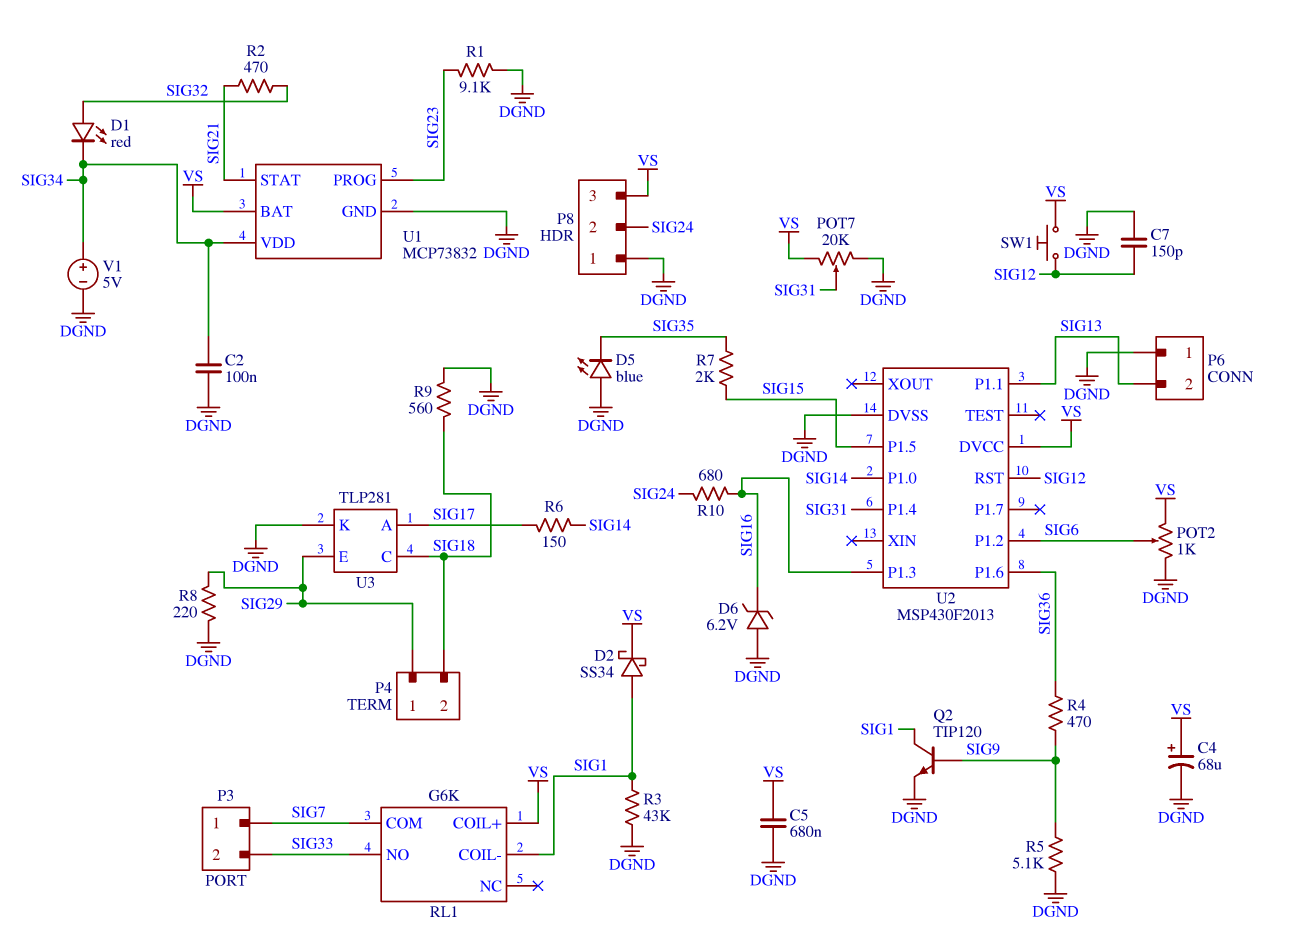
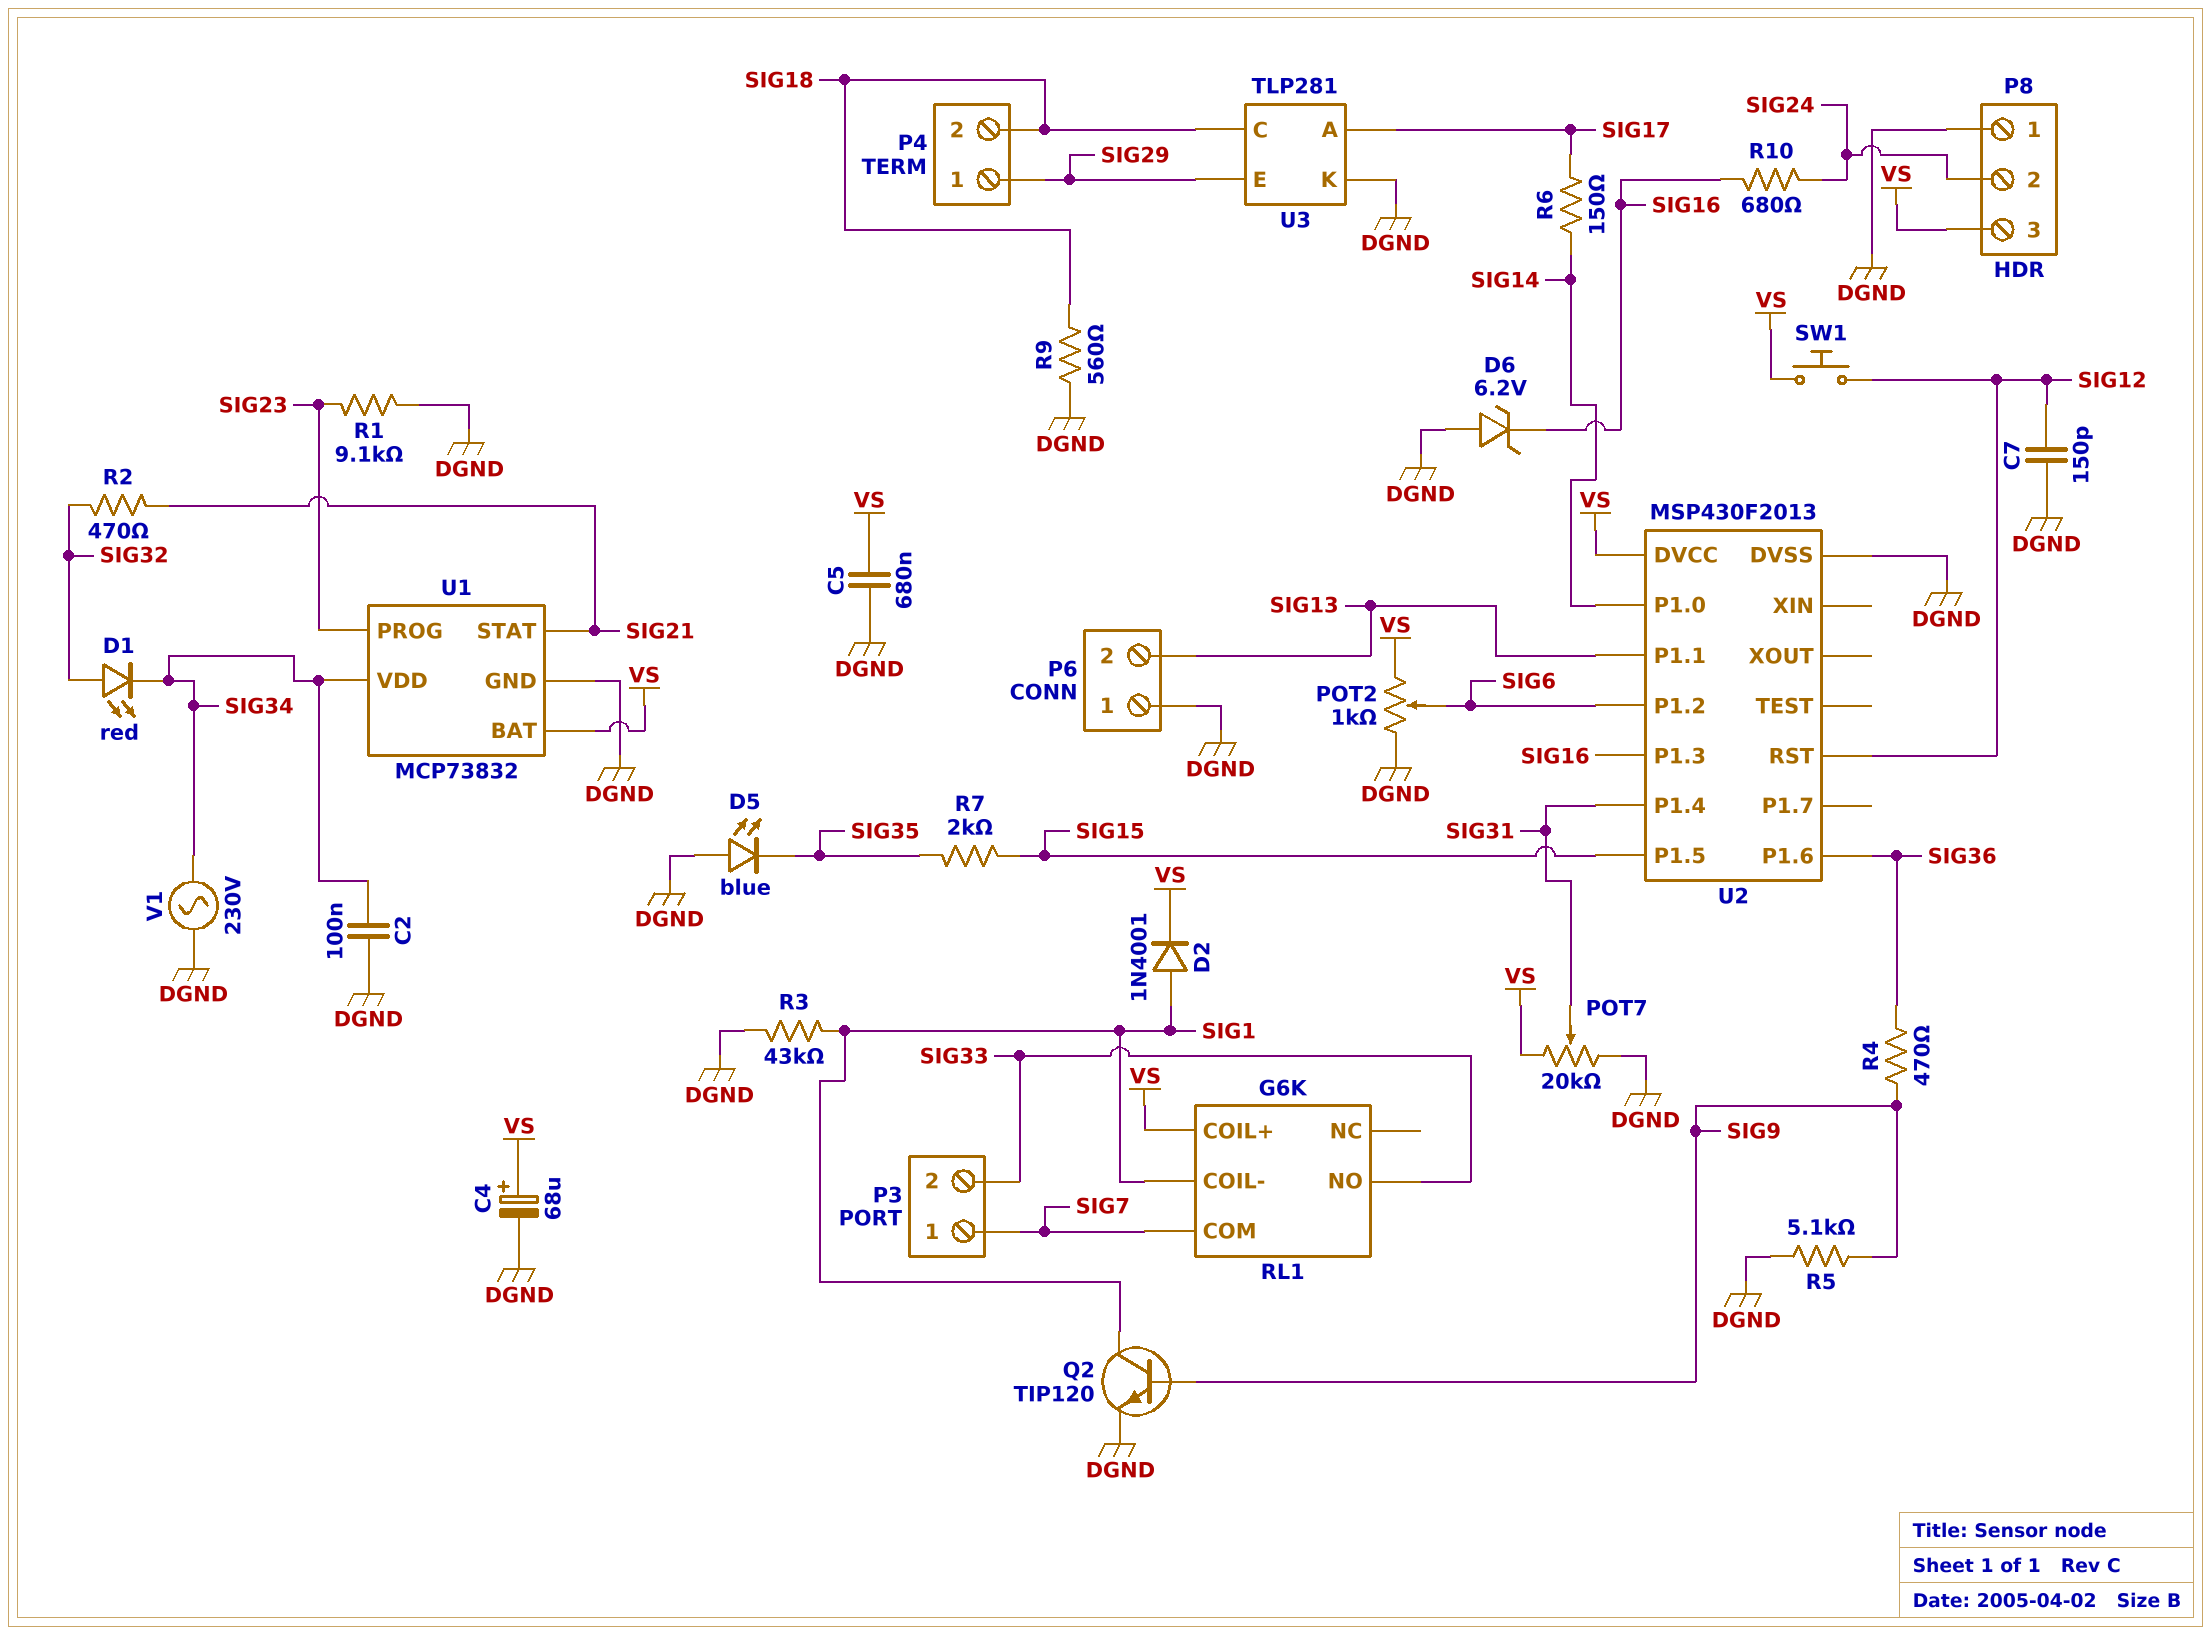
D2: schottky SS34 (A SIG1, K VS) -> diode 1N4001 (A SIG1, K VS)
R8: 220 (DGND, SIG29) -> none
V1: 5V (plus SIG34, minus DGND) -> AC 230V (DGND, SIG34)

